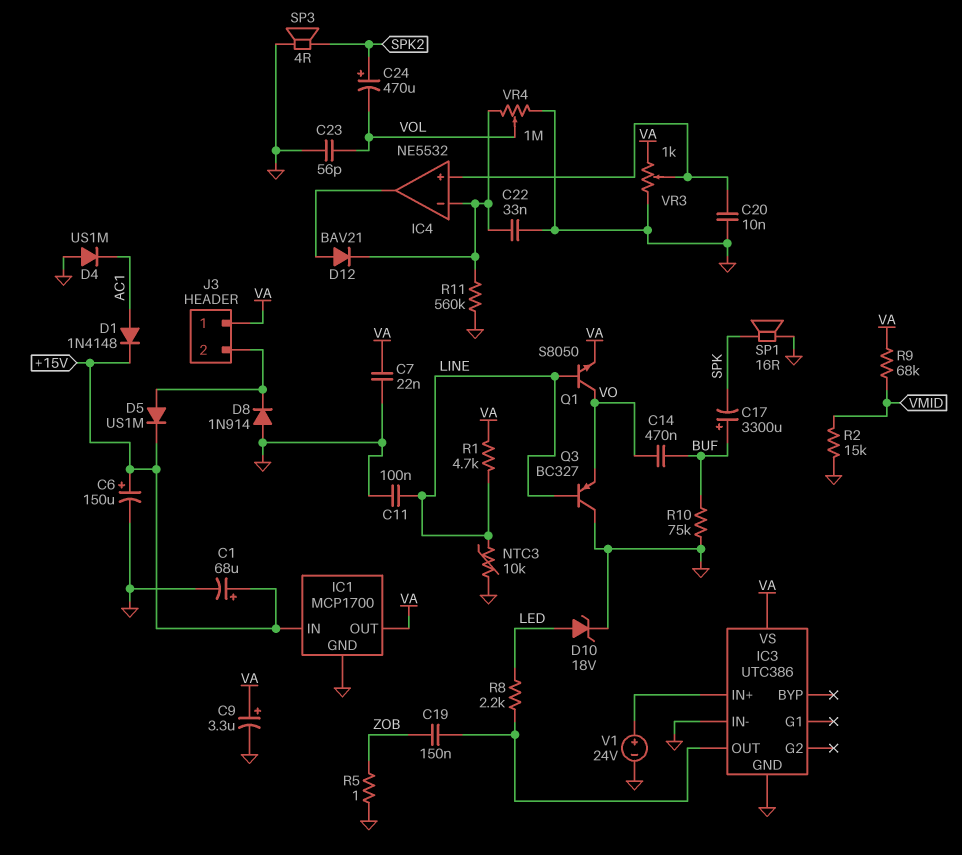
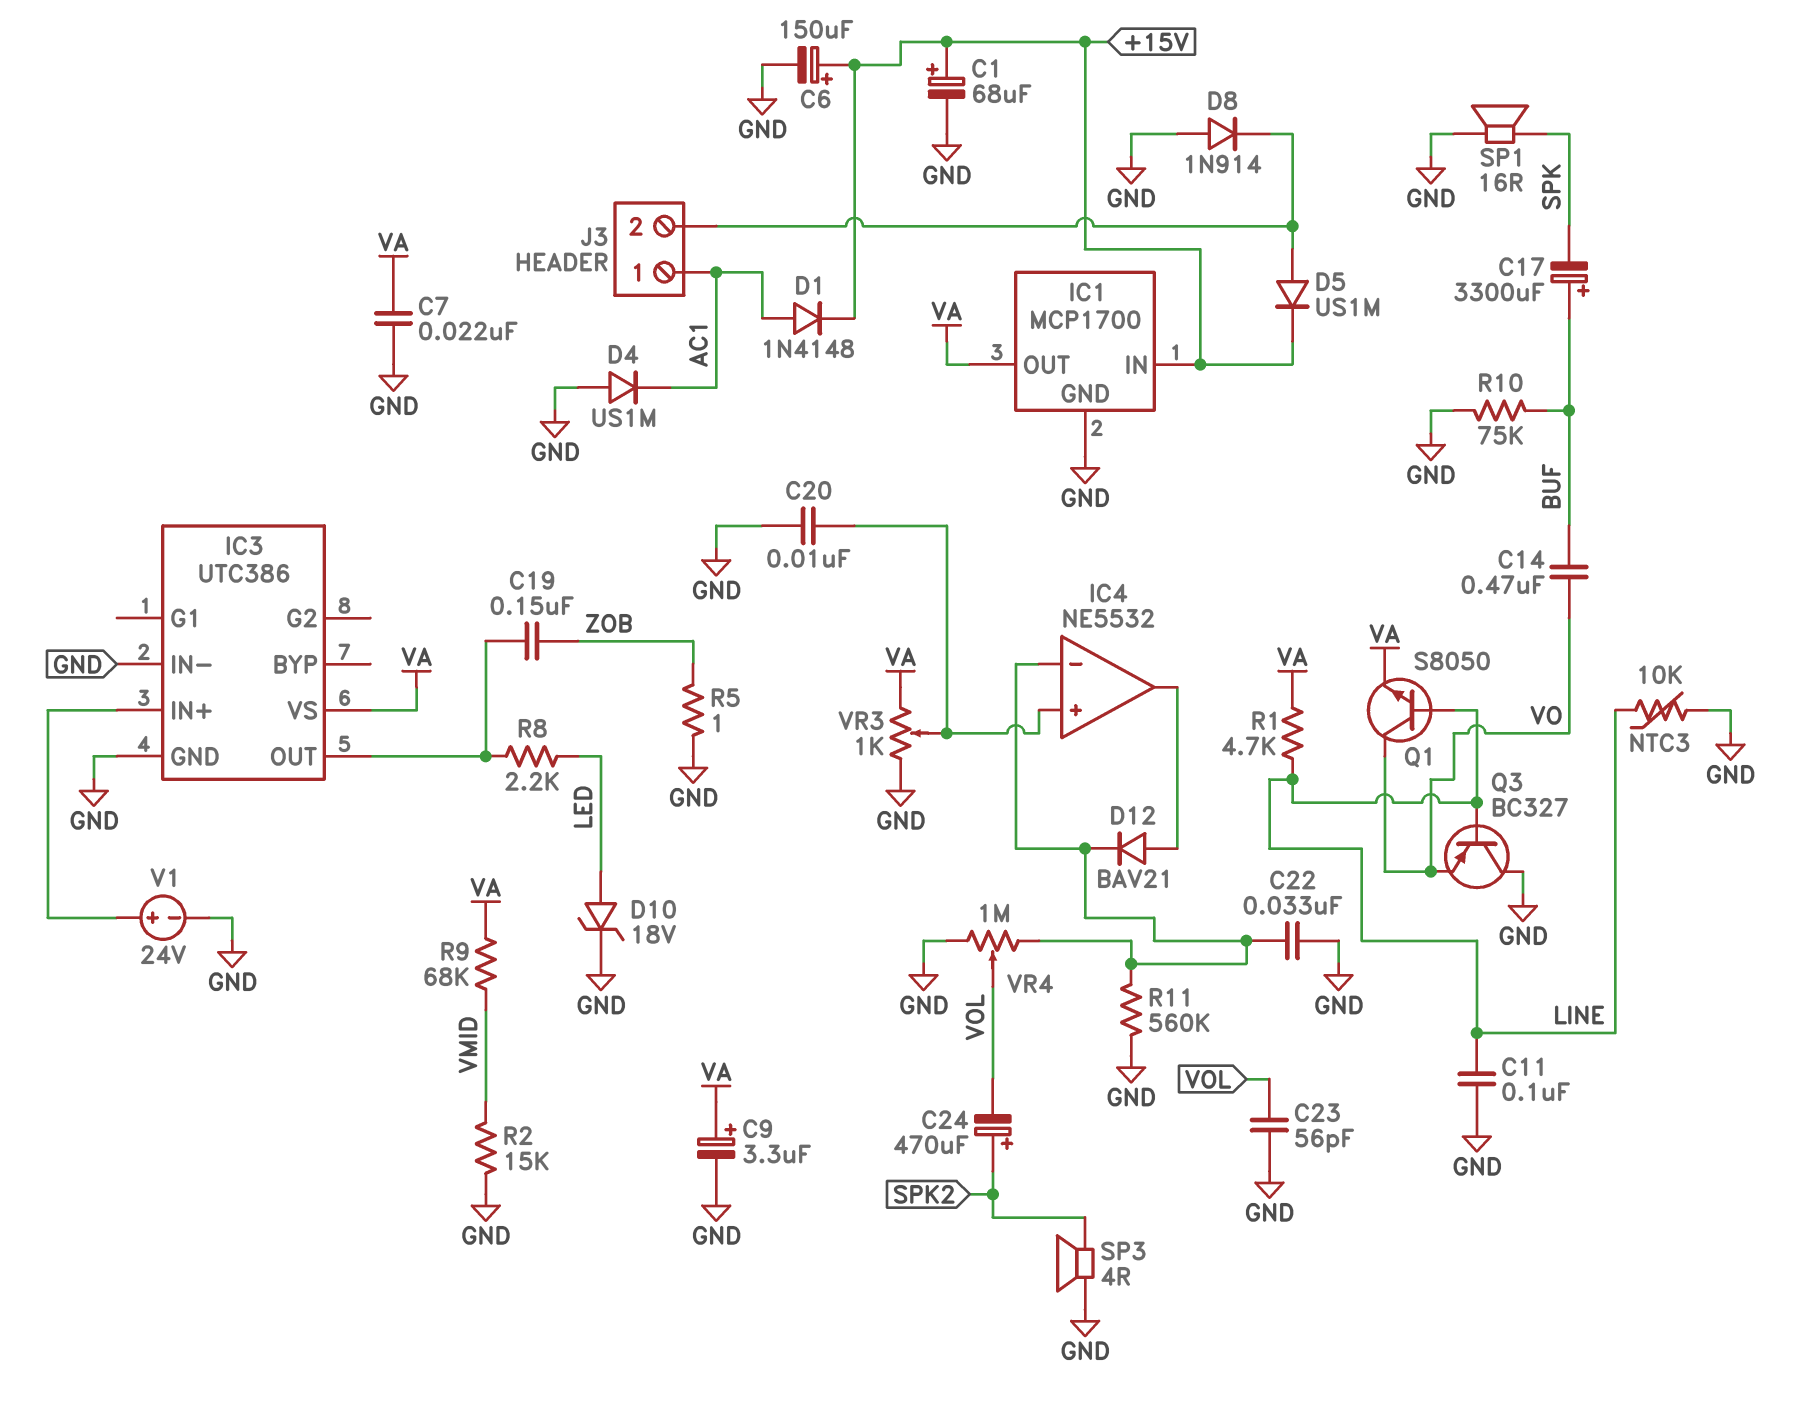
J3 pin 1: VA -> AC1

